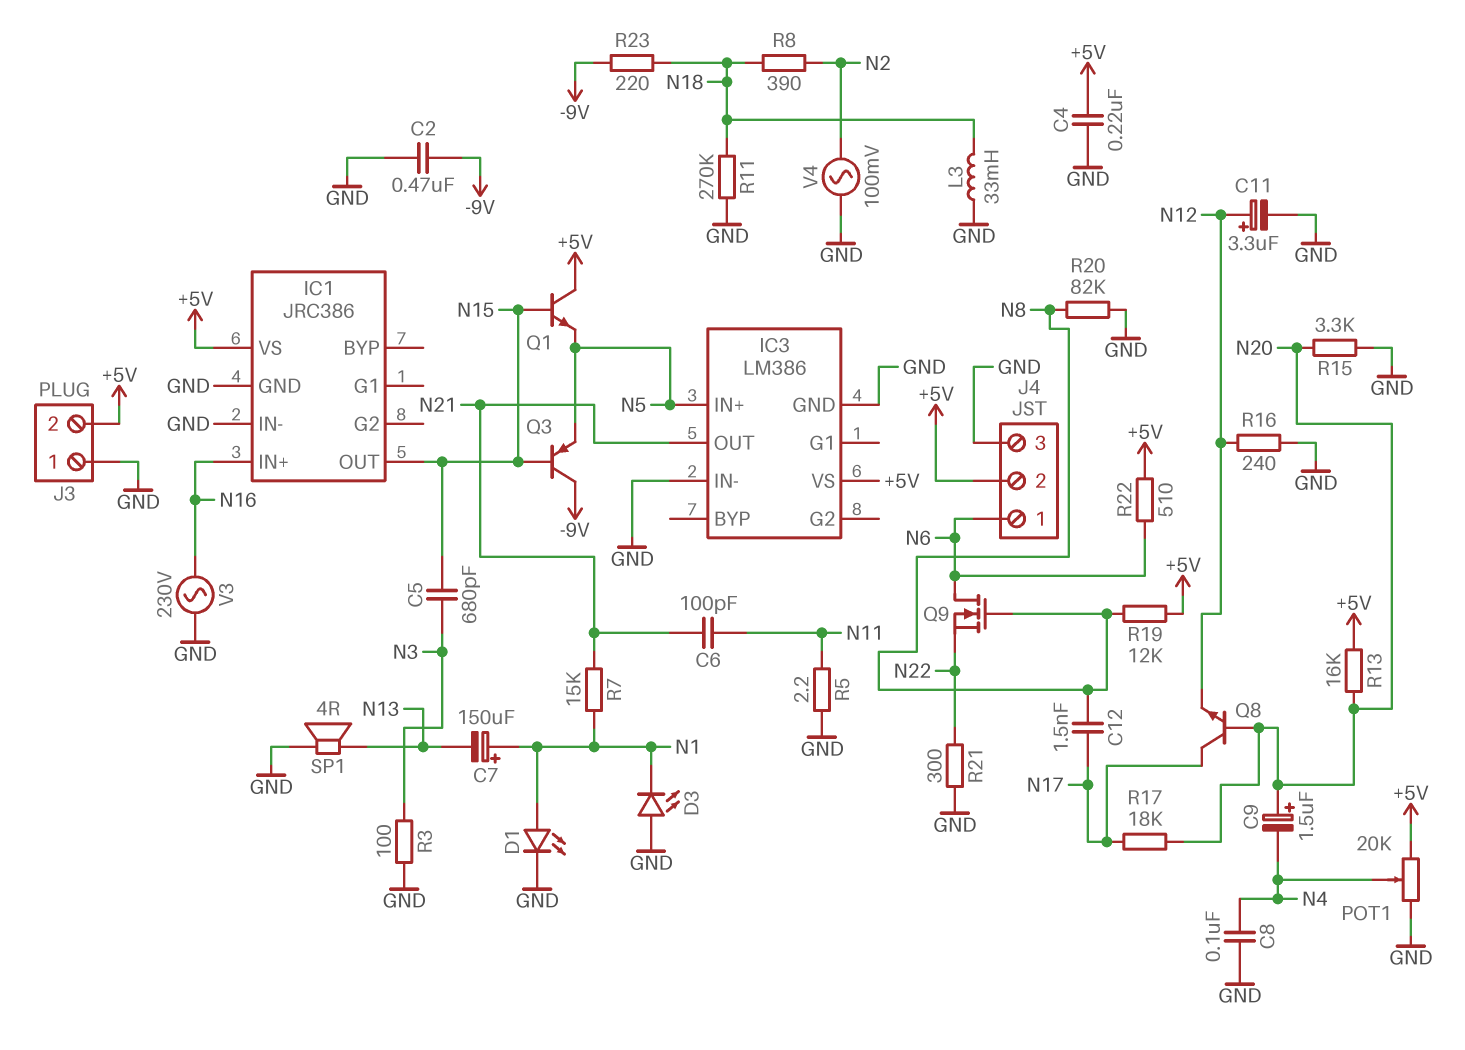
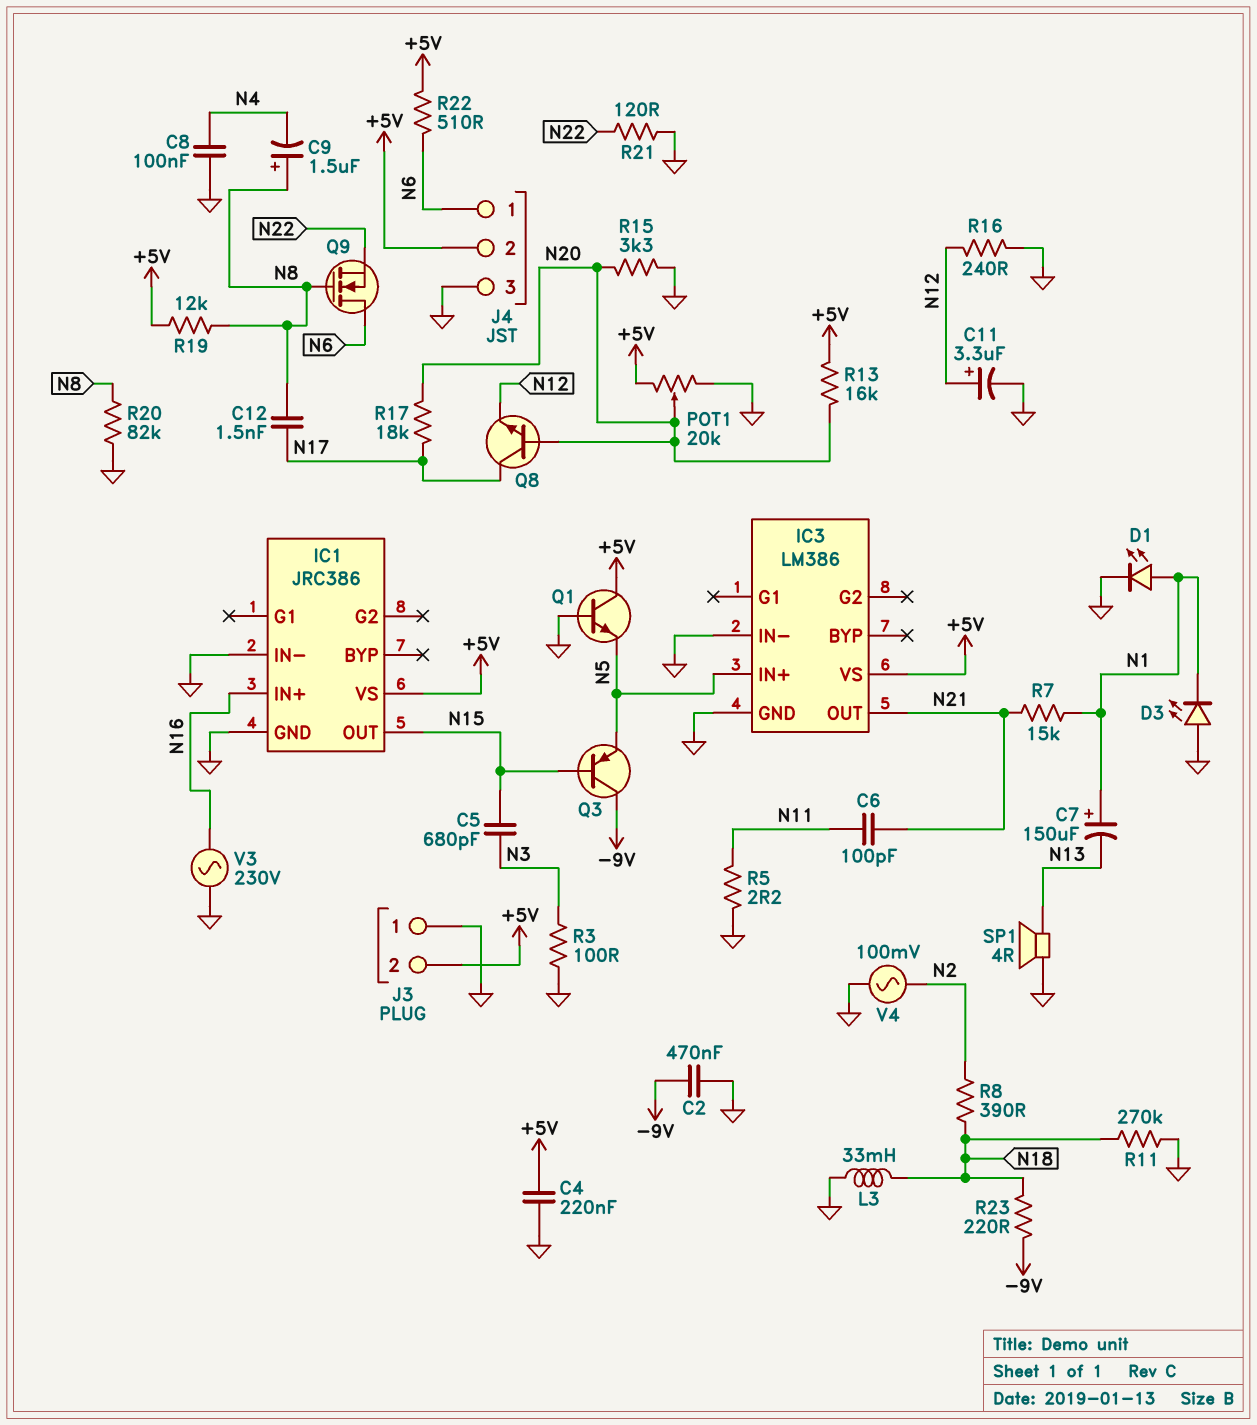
C9: 1.5uF (plus N20, minus N4) -> 1.5uF (plus N8, minus N4)
POT1: 20k (+5V, GND, wiper N4) -> 20k (+5V, GND, wiper N20)
Q1: NPN (B N15, C +5V, E N5) -> NPN (B GND, C +5V, E N5)
R21: 300 (GND, N22) -> 120 (GND, N22)

